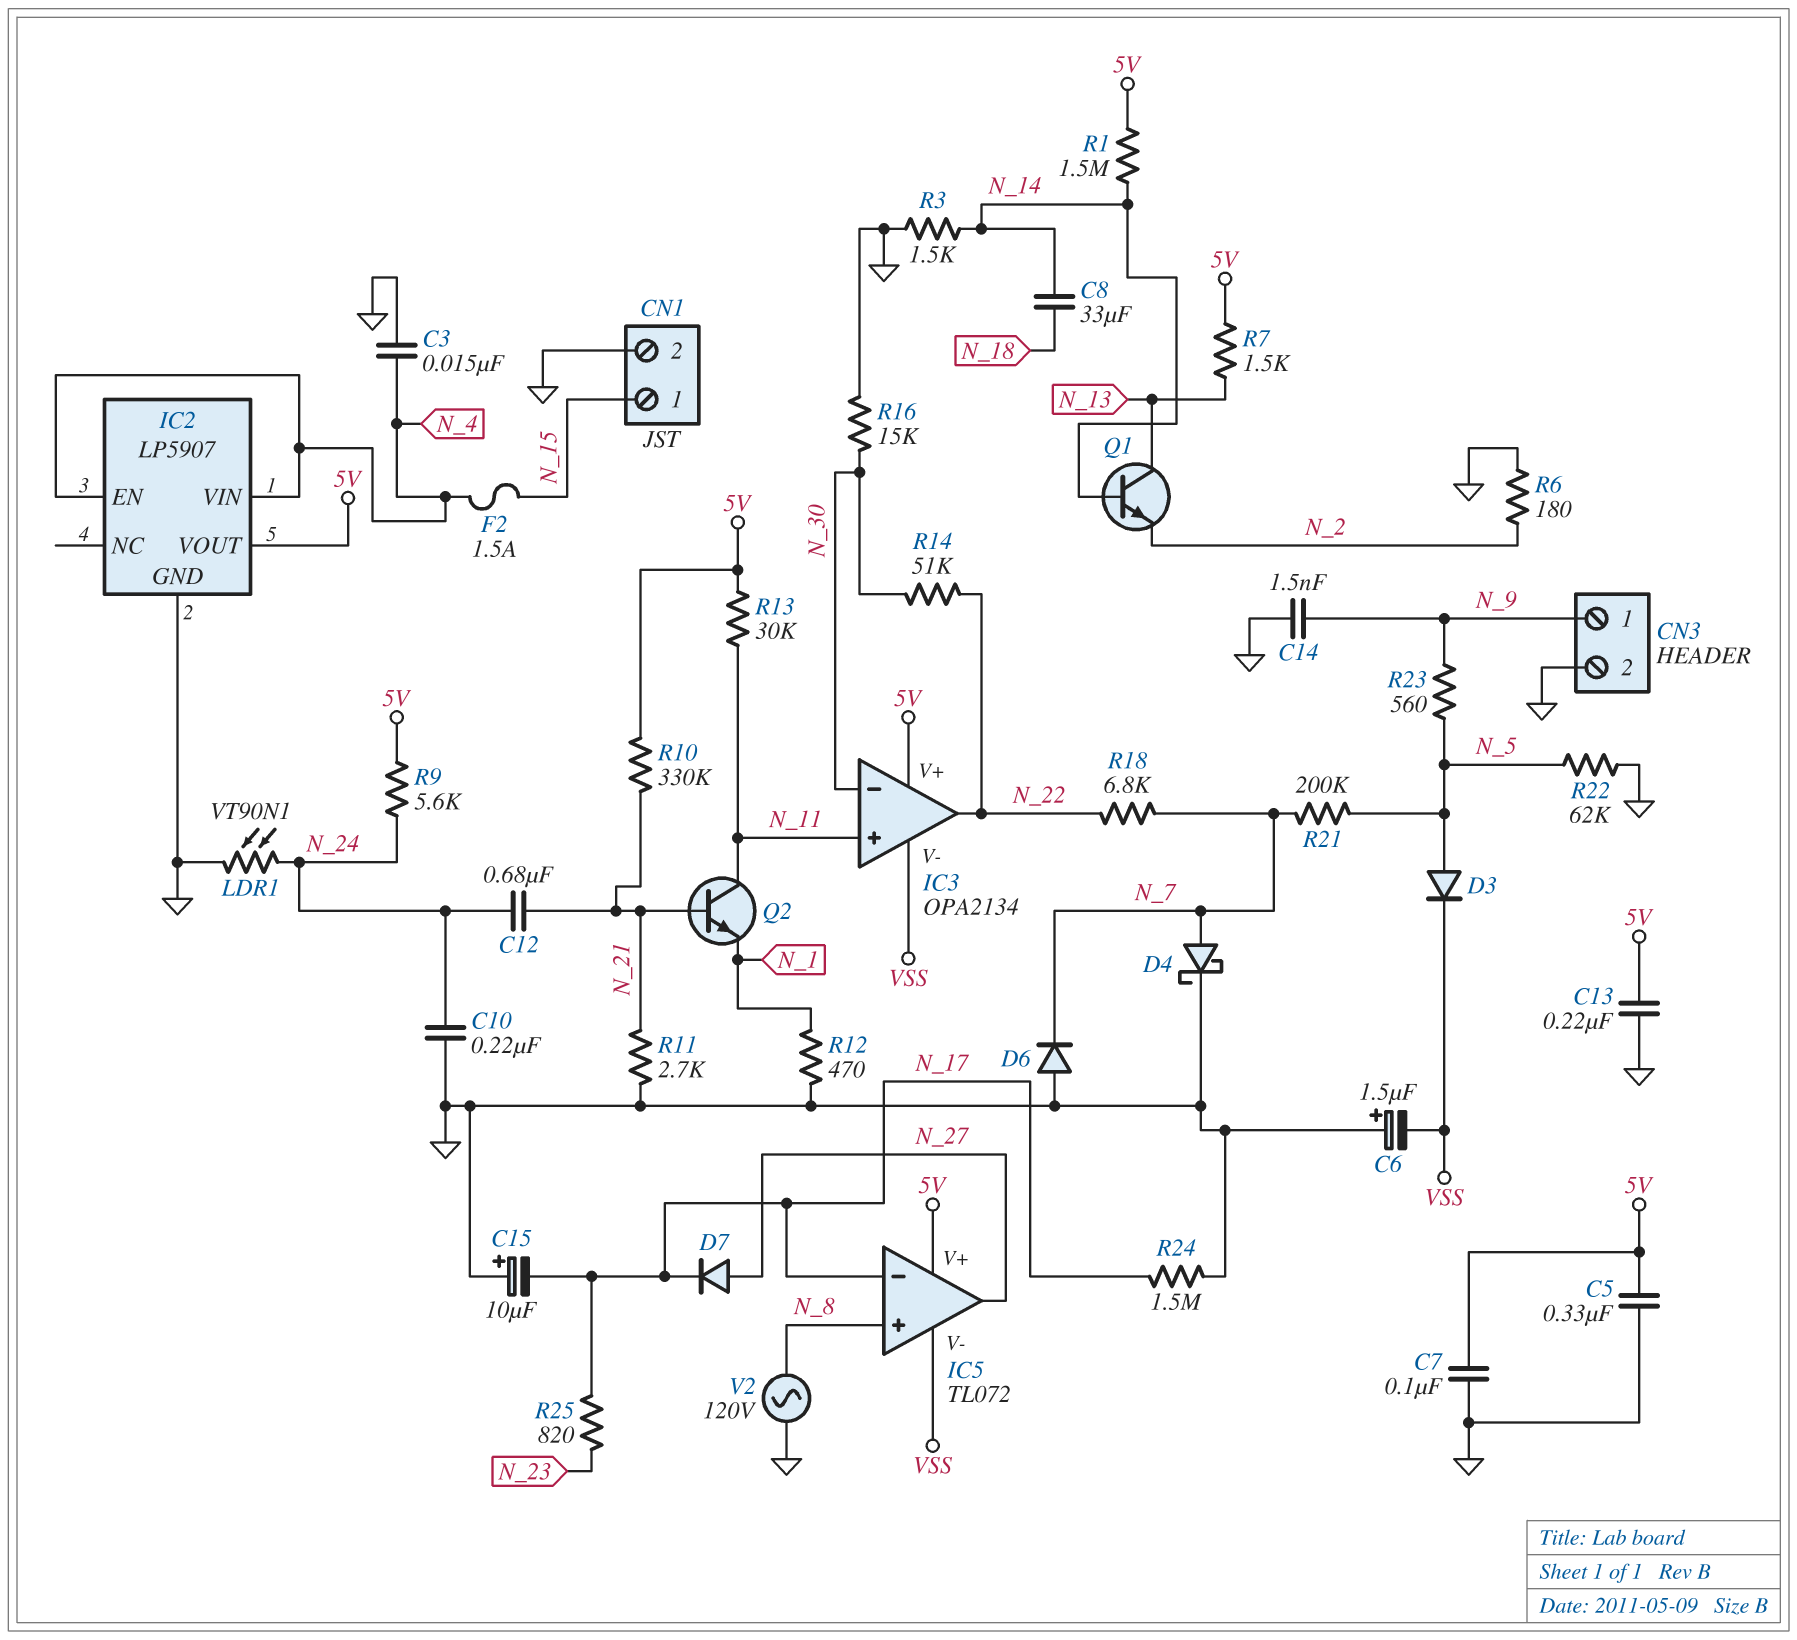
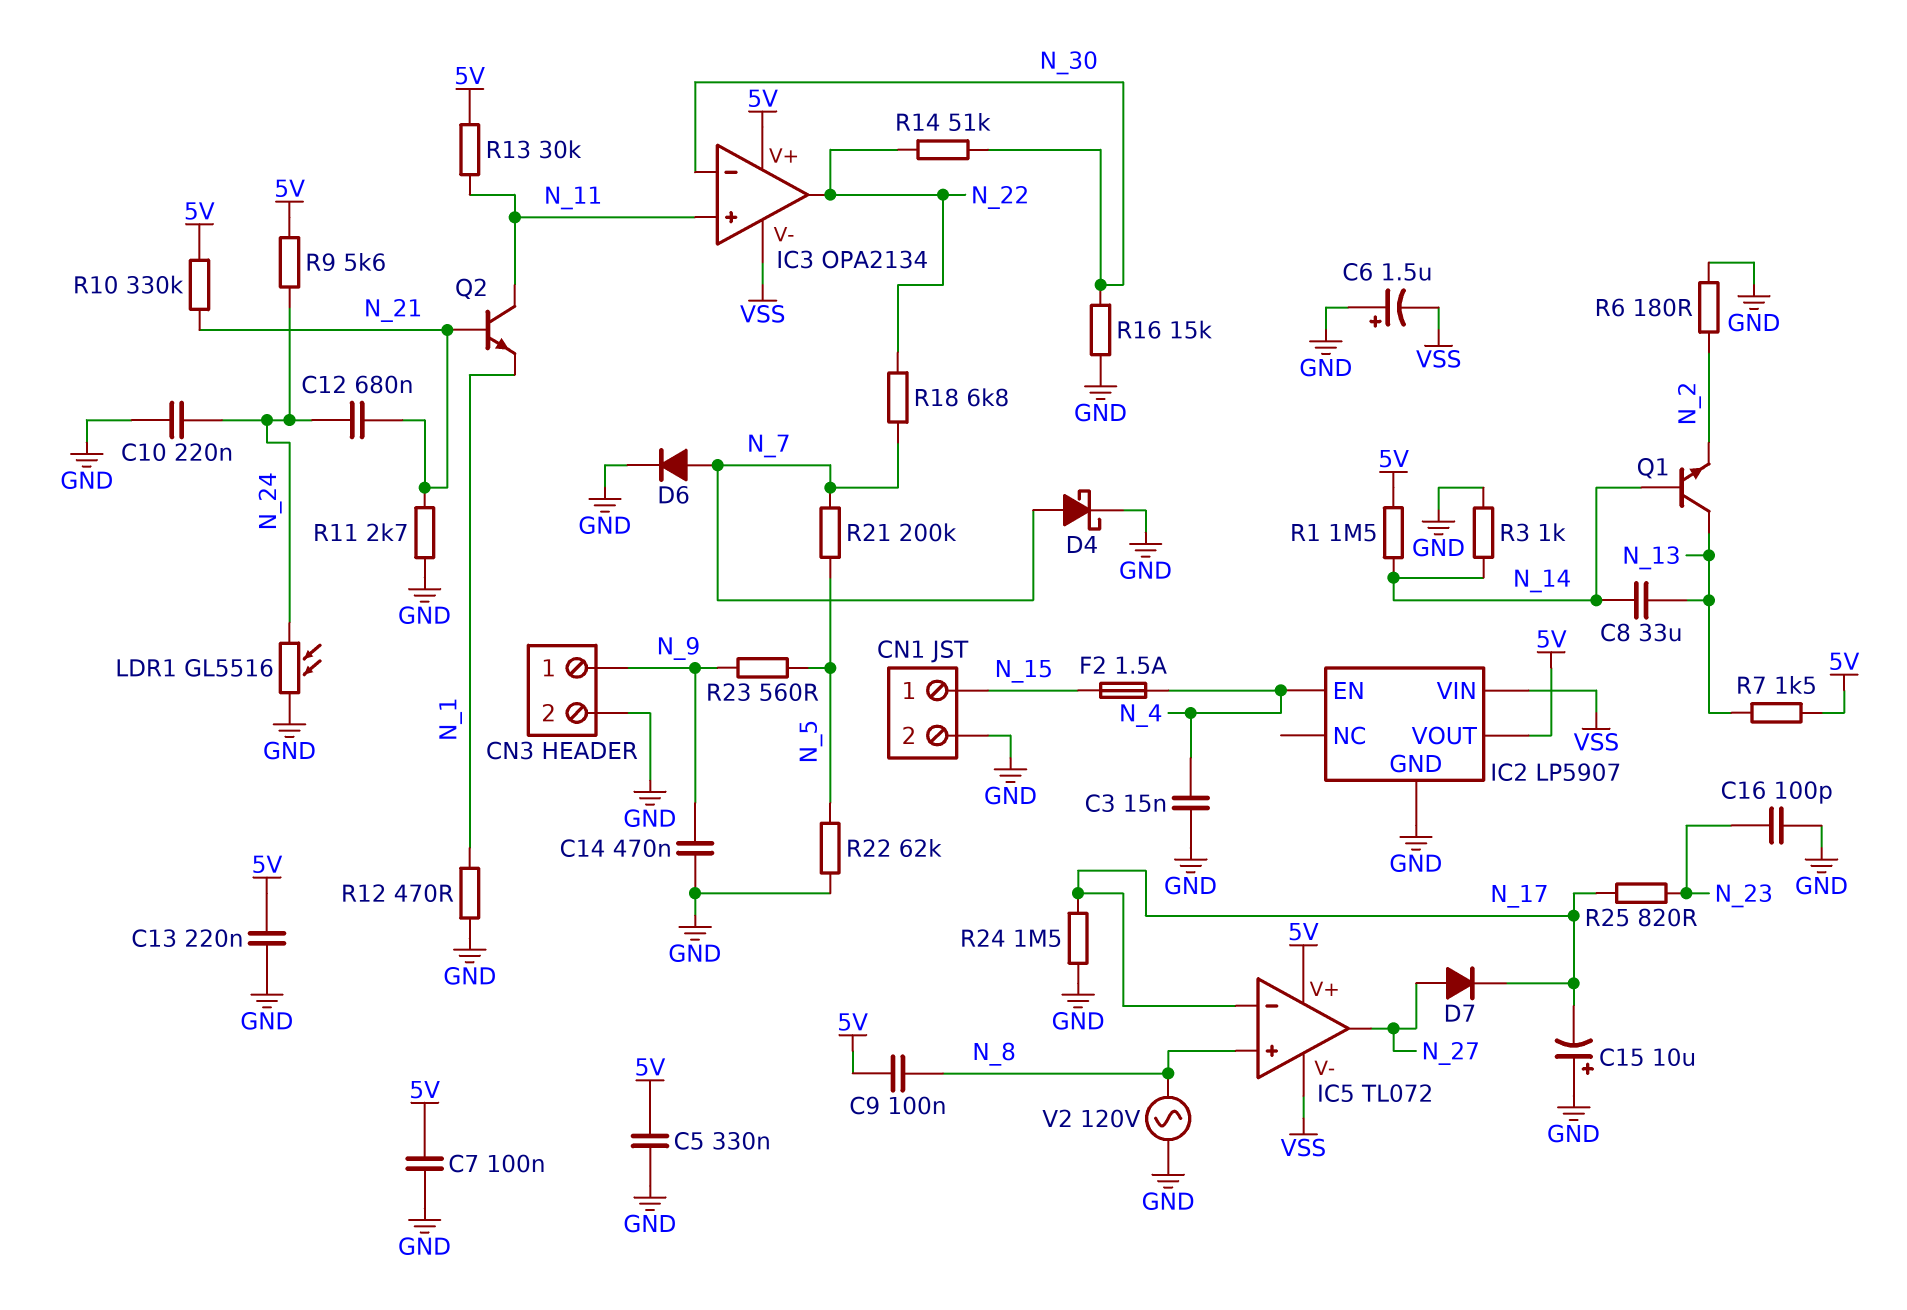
C8: 33uF (N_14, N_18) -> 33uF (N_13, N_14)
C9: none -> 100nF (5V, N_8)
C14: 1.5nF (GND, N_9) -> 470nF (GND, N_9)
C16: none -> 100pF (GND, N_23)
D3: diode (A N_5, K VSS) -> none
D6: diode (A GND, K N_7) -> diode (A N_7, K GND)
IC2 pin VIN: N_4 -> VSS
LDR1: VT90N1 (GND, N_24) -> GL5516 (GND, N_24)
R3: 1.5k (GND, N_14) -> 1k (GND, N_14)

